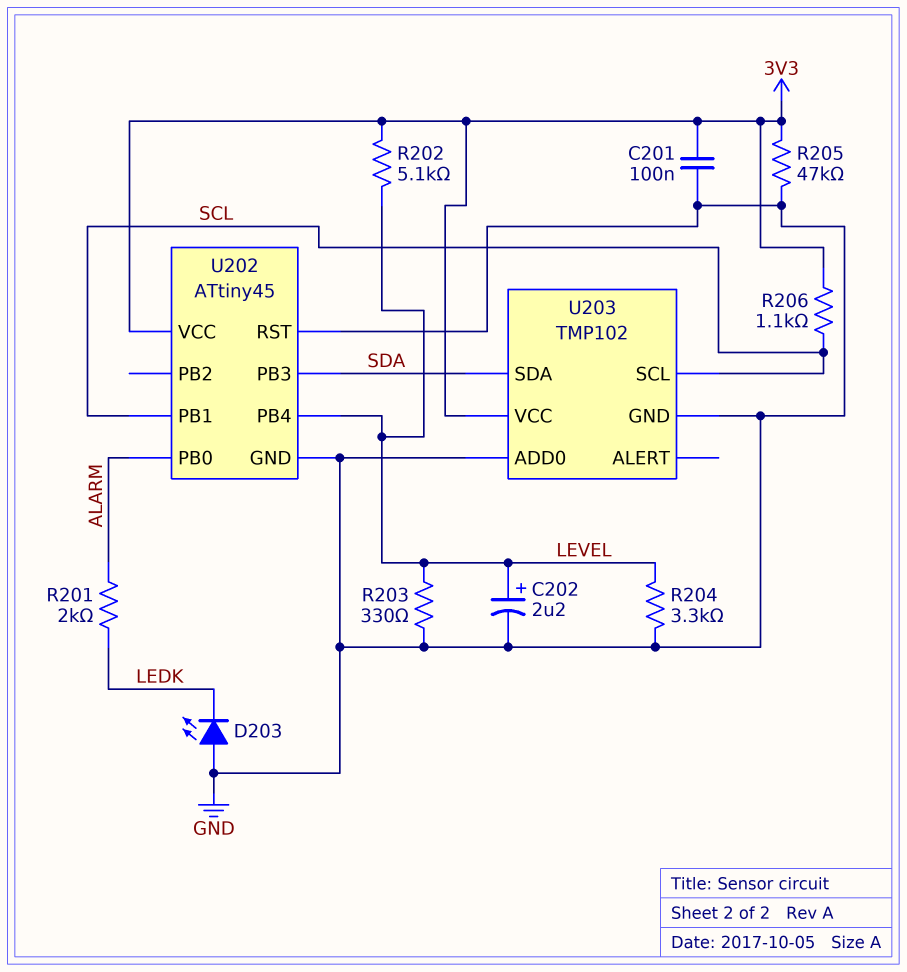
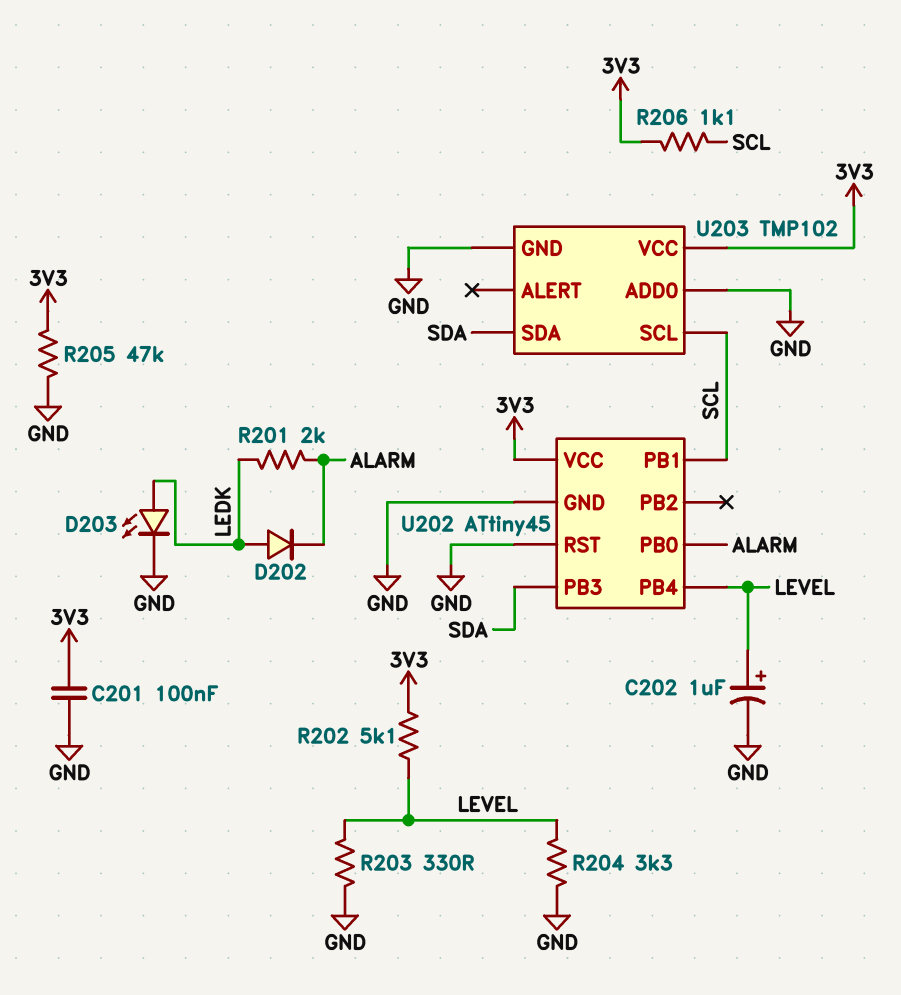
C202: 2.2uF (plus LEVEL, minus GND) -> 1uF (plus LEVEL, minus GND)
D202: none -> diode (A LEDK, K ALARM)
D203: LED (A GND, K LEDK) -> LED (A LEDK, K GND)

